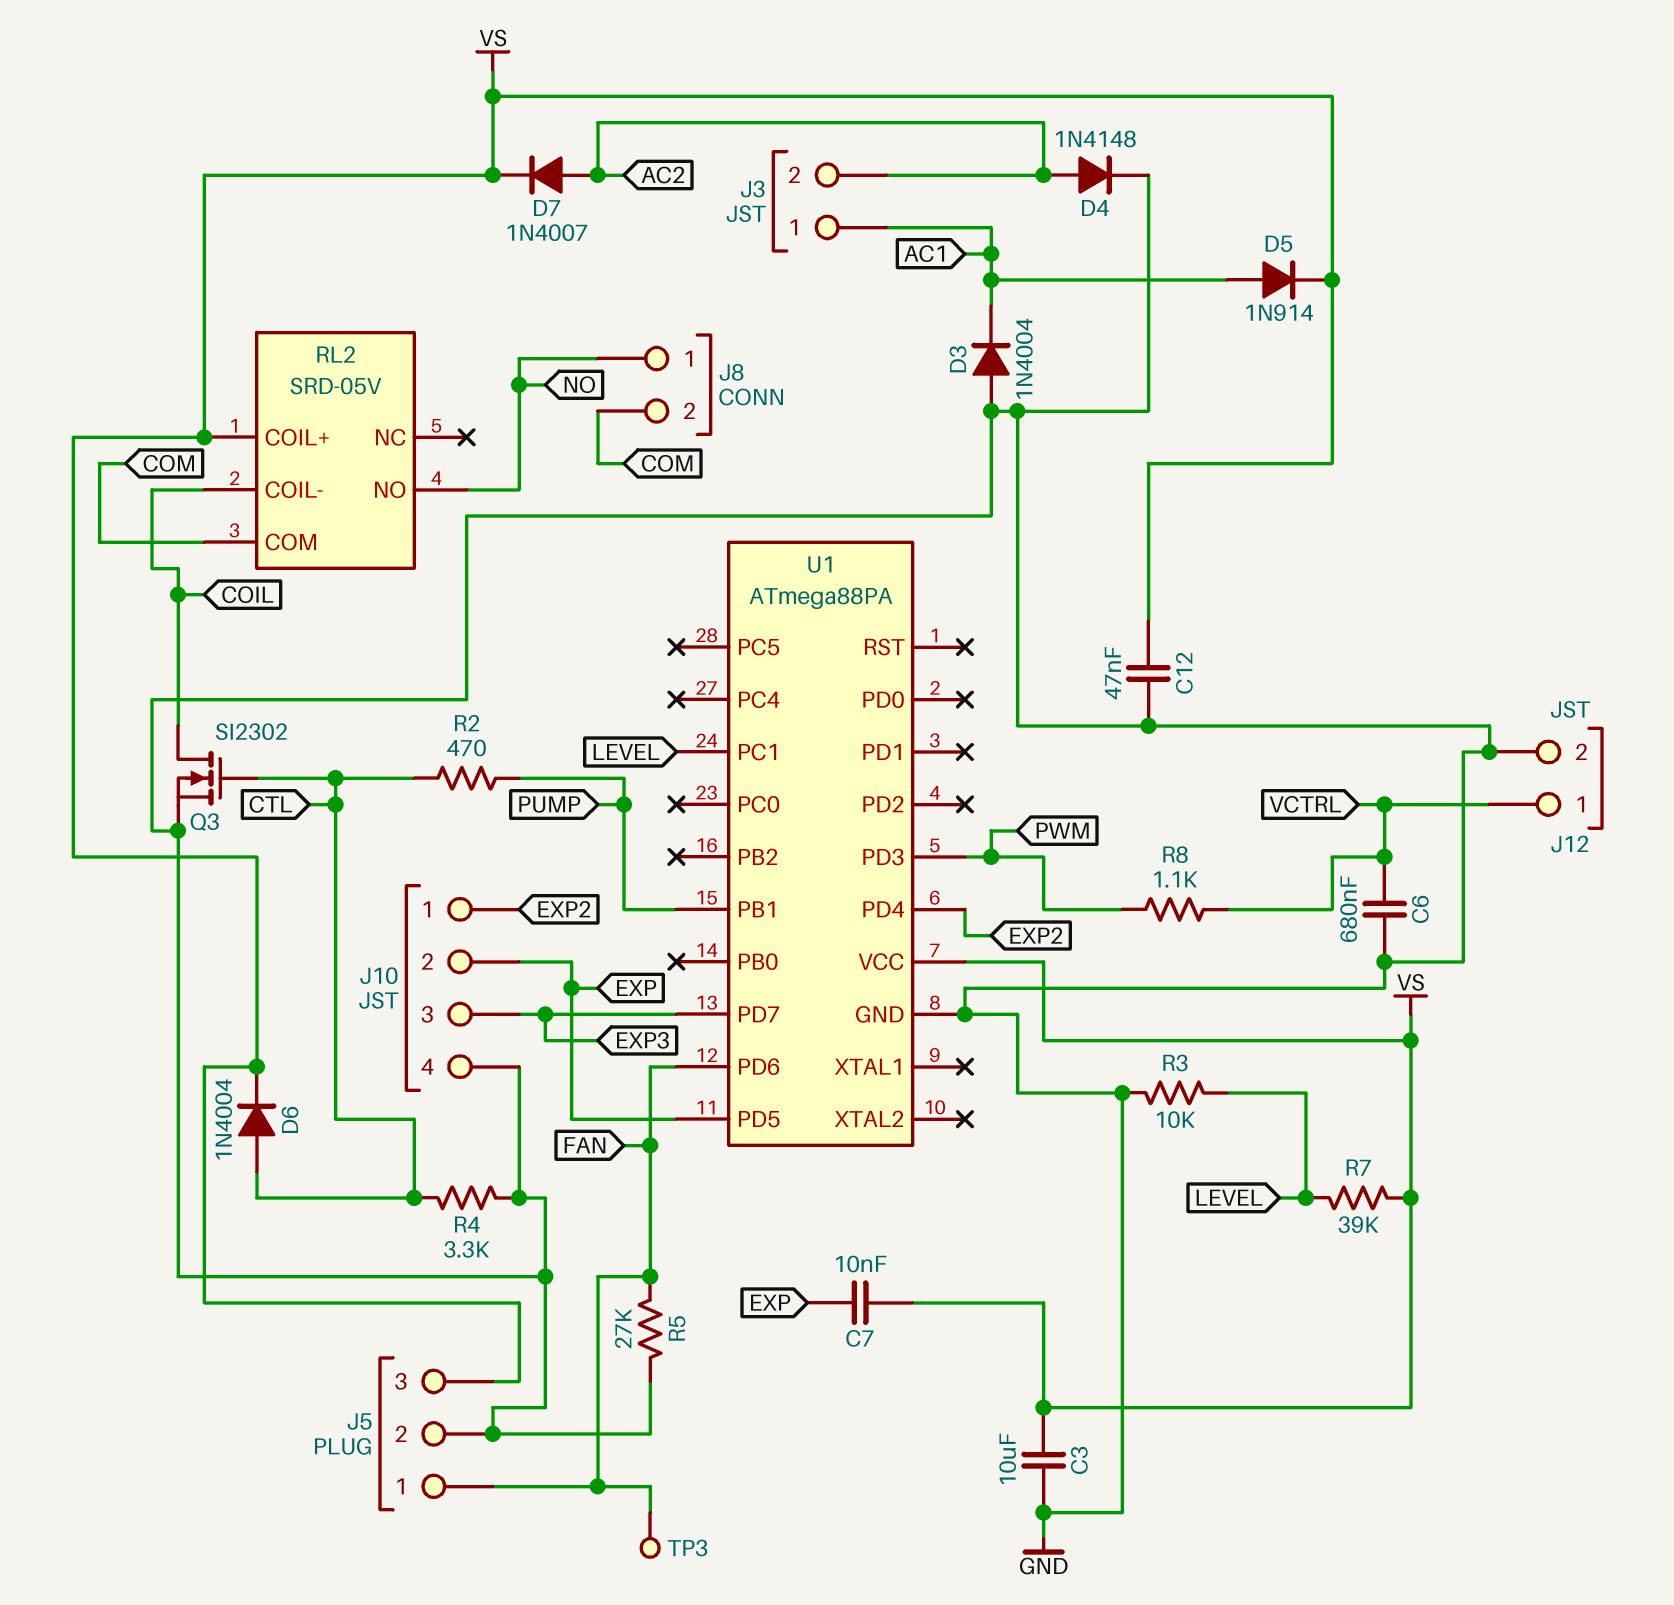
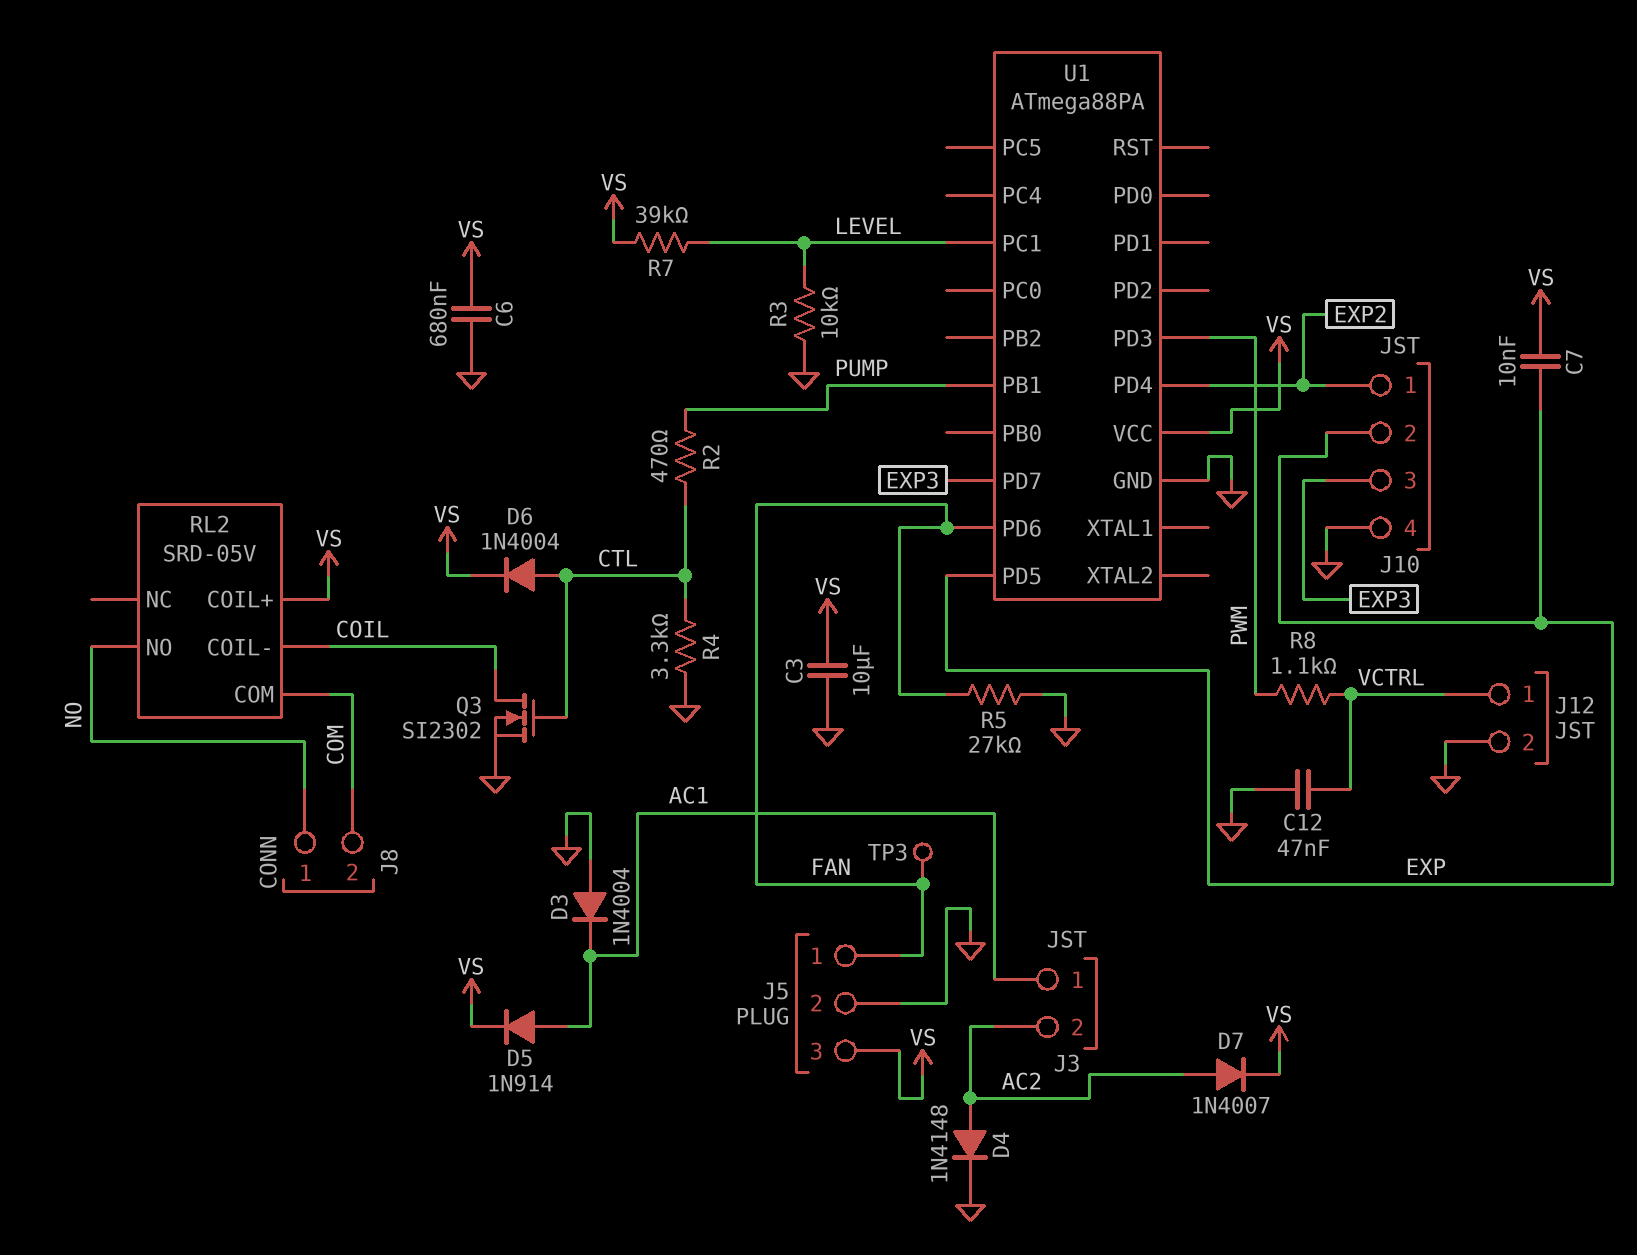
C6: 680nF (GND, VCTRL) -> 680nF (GND, VS)
C12: 47nF (GND, VS) -> 47nF (GND, VCTRL)

